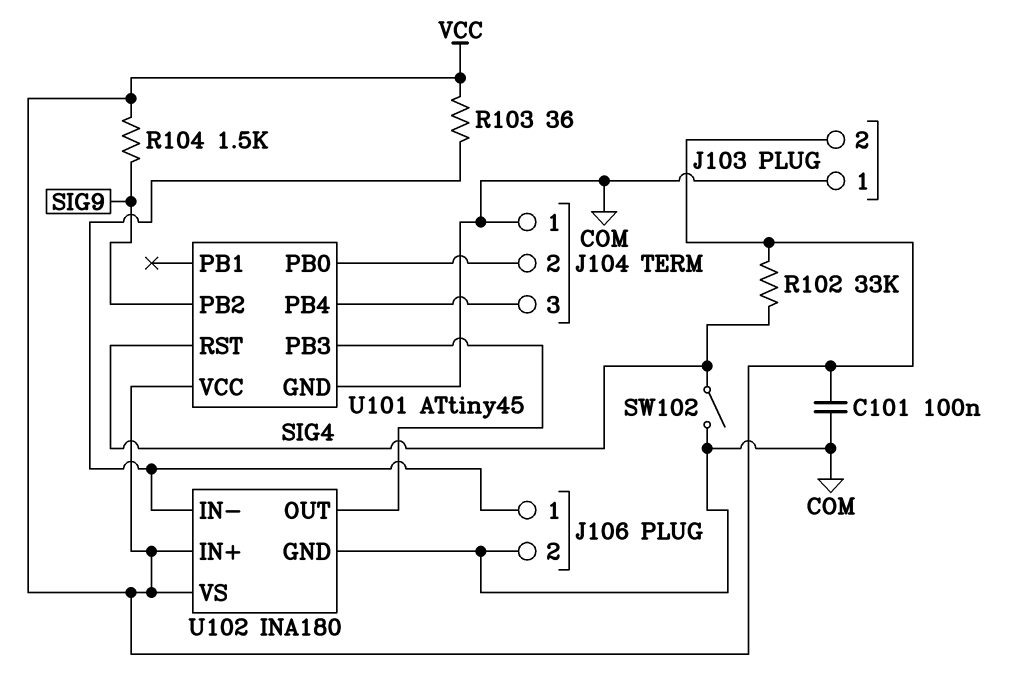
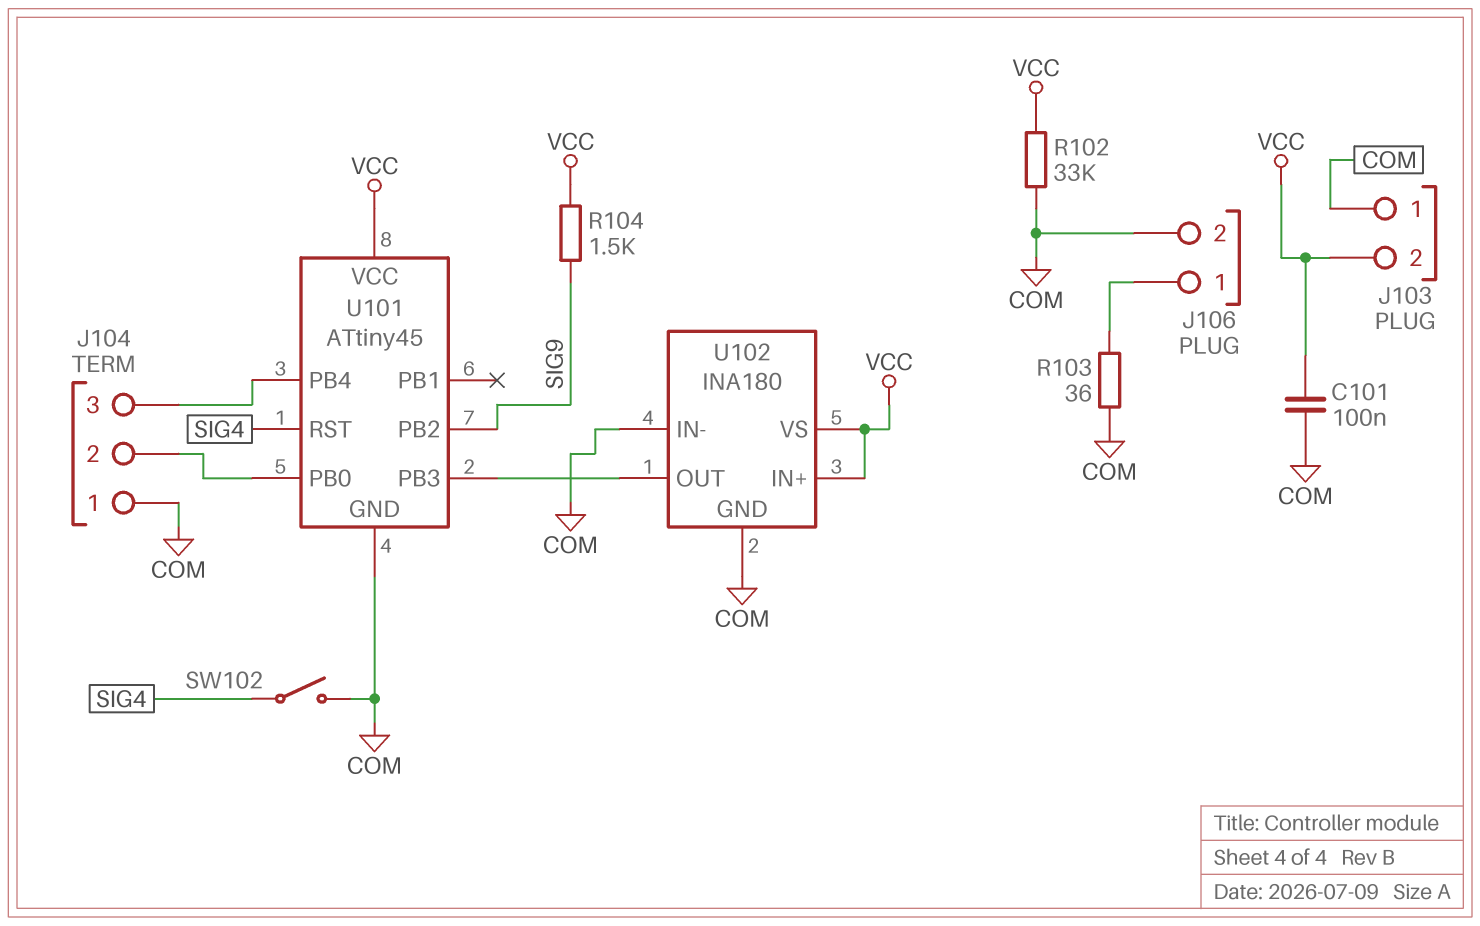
R102: 33k (SIG4, VCC) -> 33k (COM, VCC)
R103: 36 (J106/1, VCC) -> 36 (COM, J106/1)
U102 pin IN-: J106/1 -> COM

